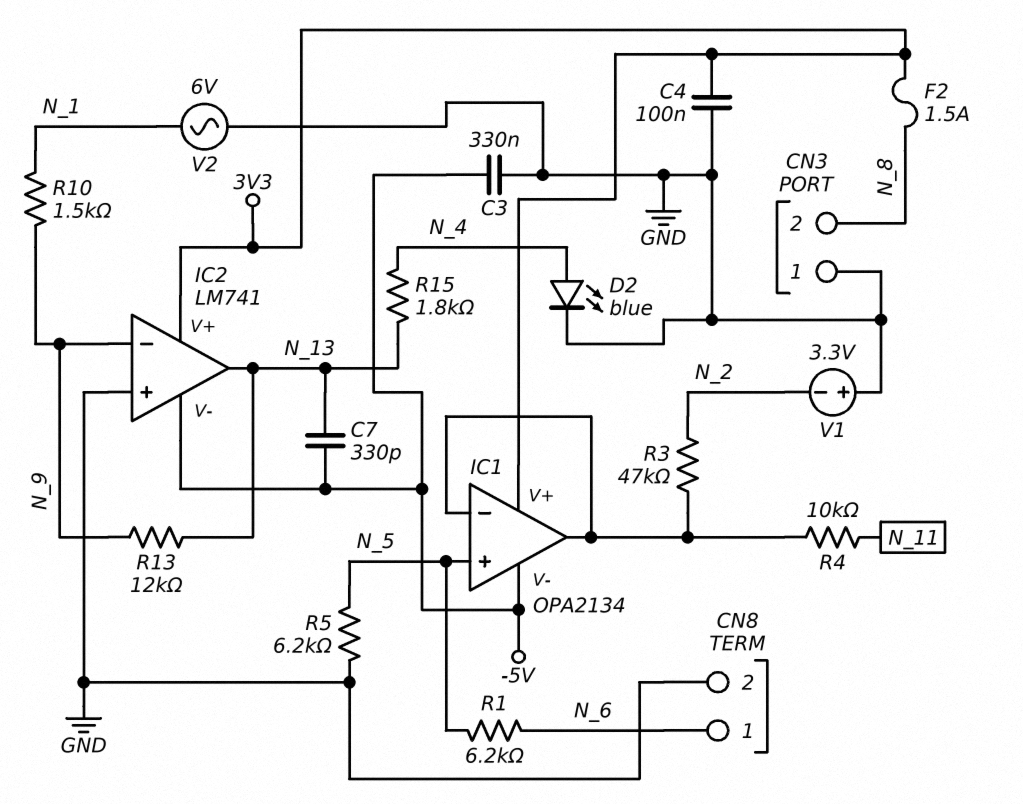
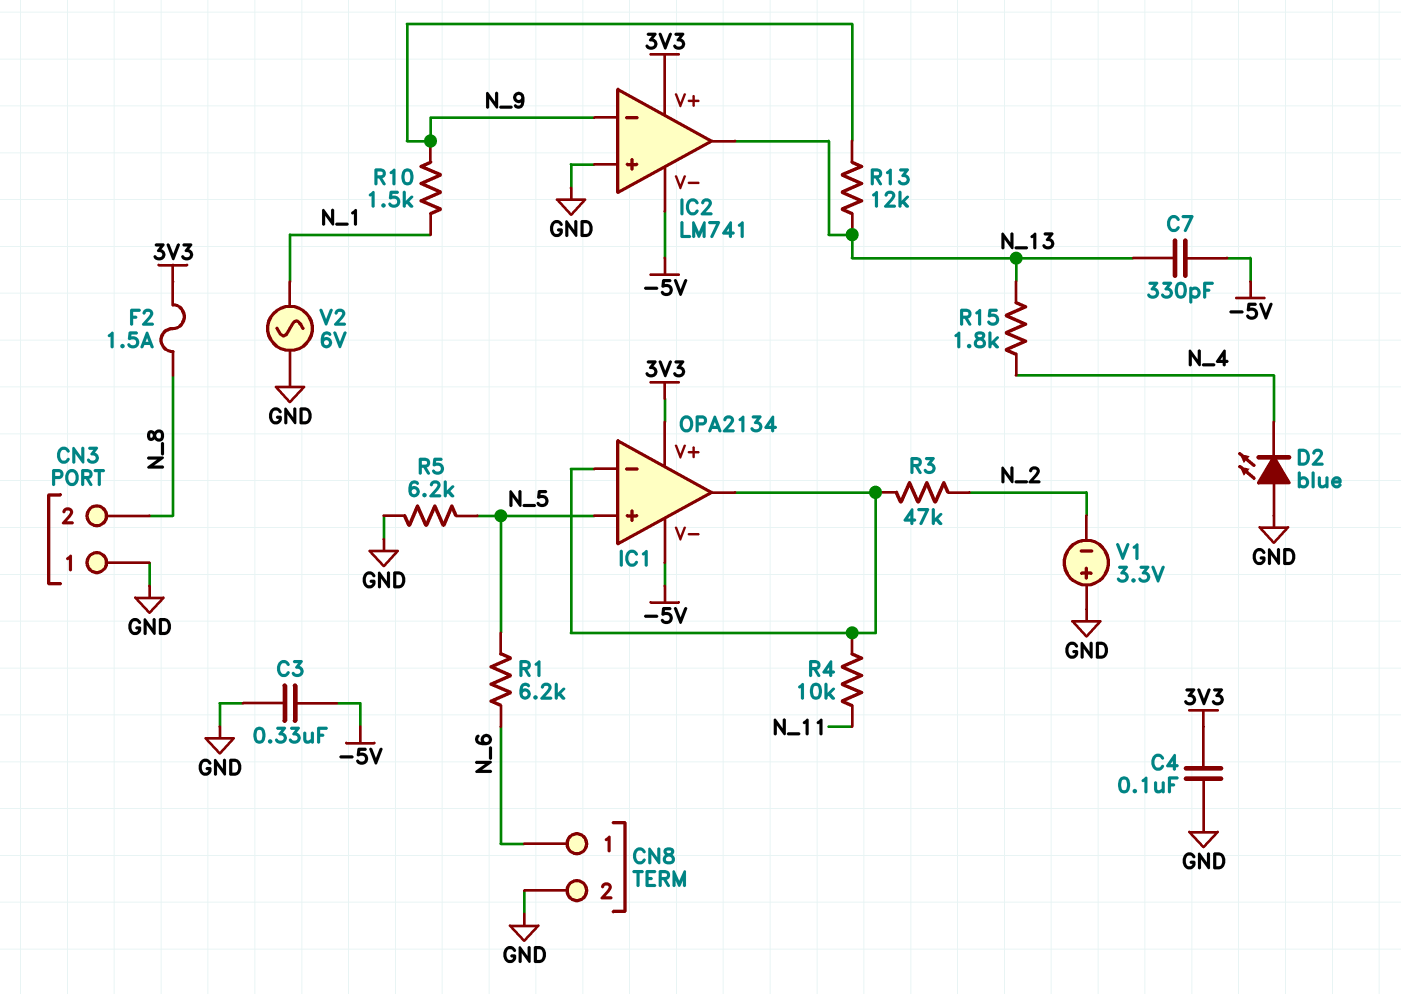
D2: LED blue (A N_4, K GND) -> LED blue (A GND, K N_4)

